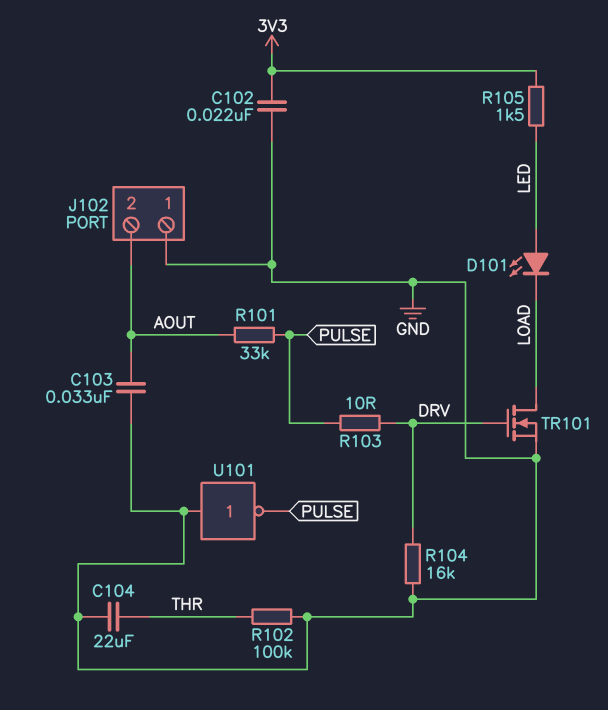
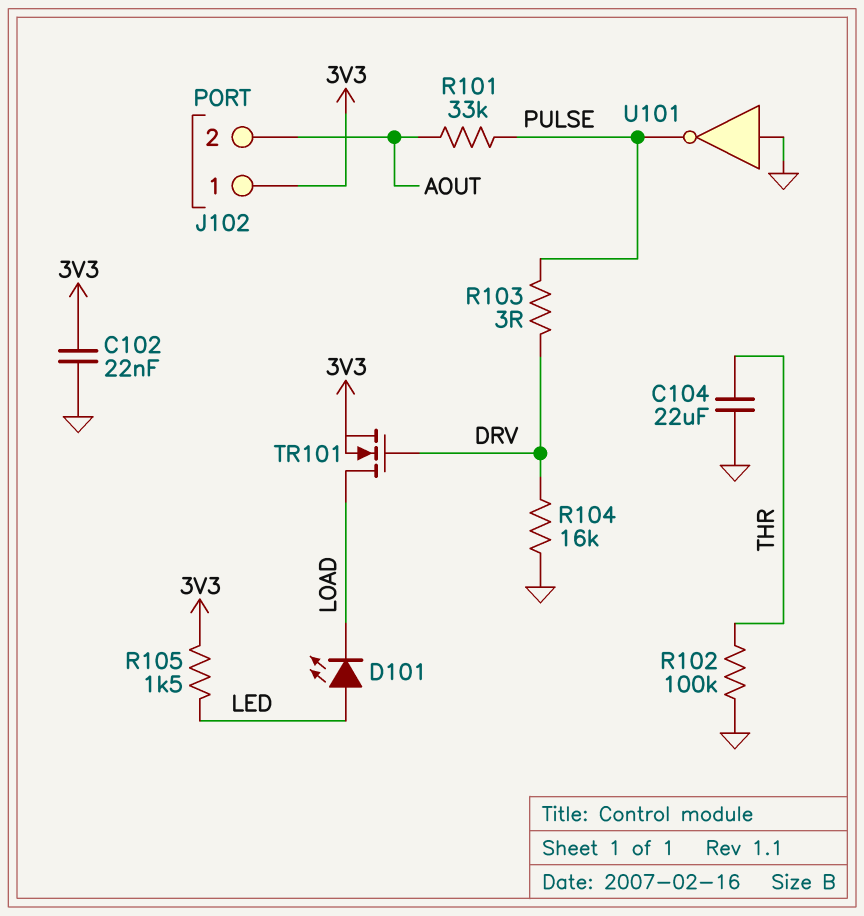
C103: 33nF (AOUT, GND) -> none
J102 pin 1: GND -> 3V3
R103: 10 (DRV, PULSE) -> 3 (DRV, PULSE)
TR101: NMOS (G DRV, D LOAD, S GND) -> NMOS (G DRV, D LOAD, S 3V3)

